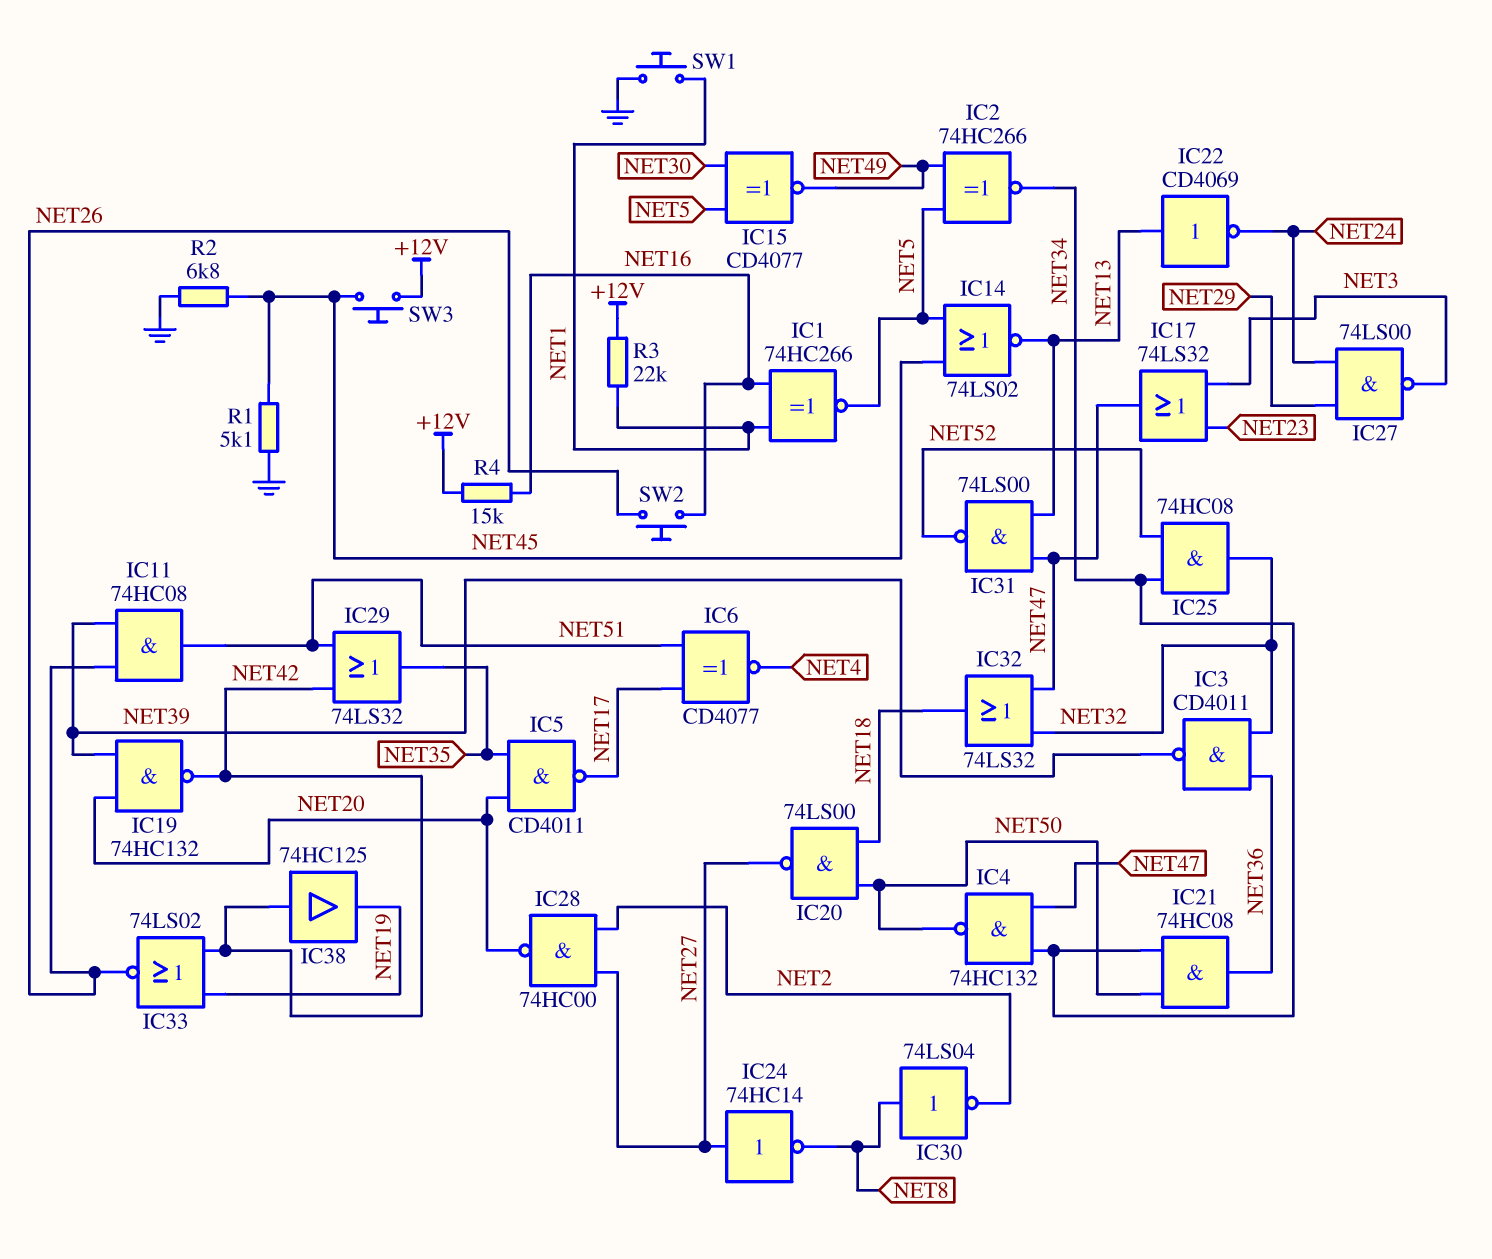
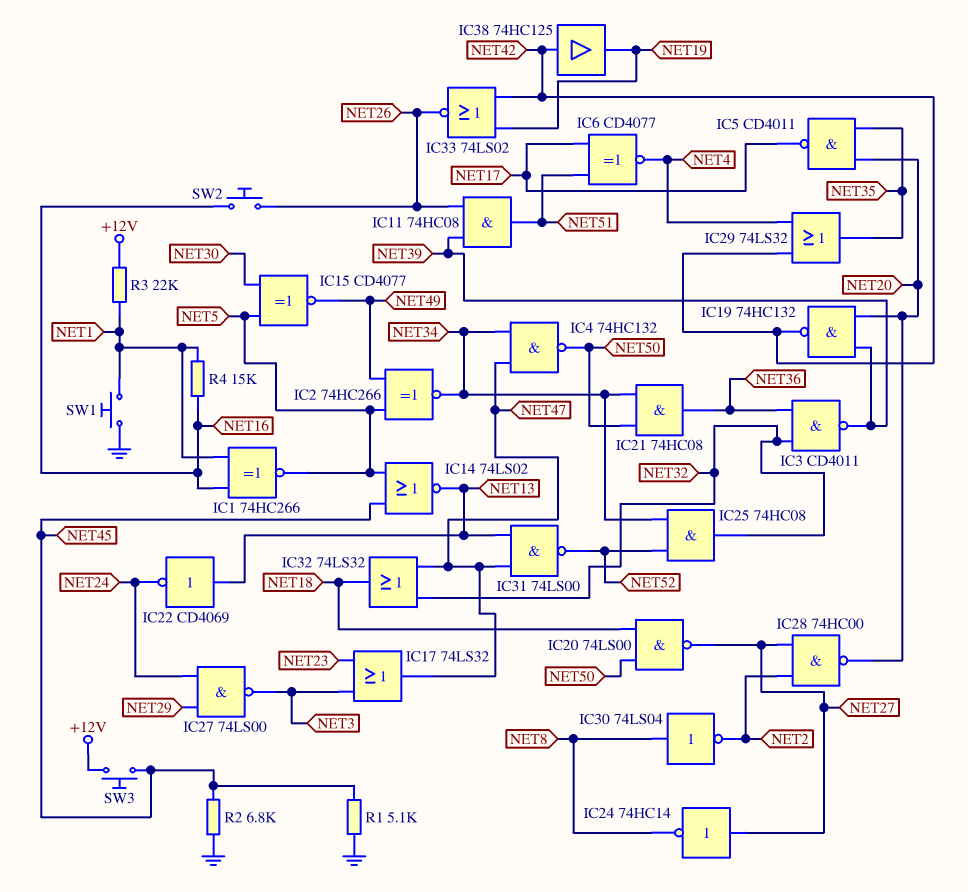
IC29: OR 74LS32 (in NET42, in NET51, out NET35) -> OR 74LS32 (in NET4, in NET42, out NET35)
R4: 15k (+12V, NET16) -> 15k (NET1, NET16)

